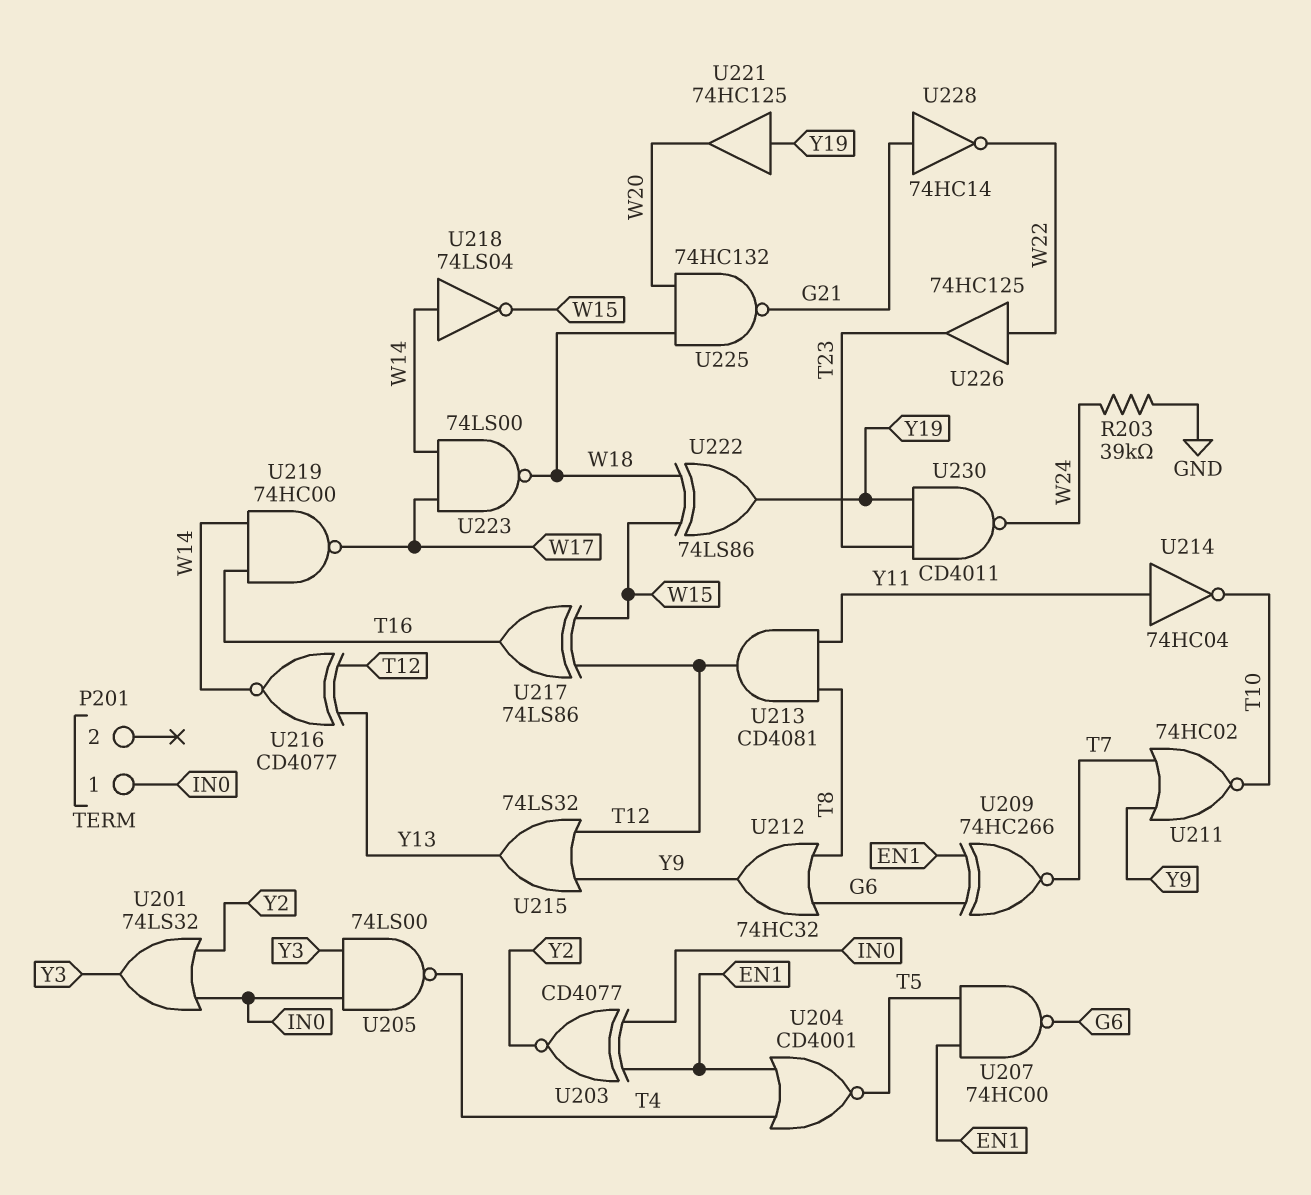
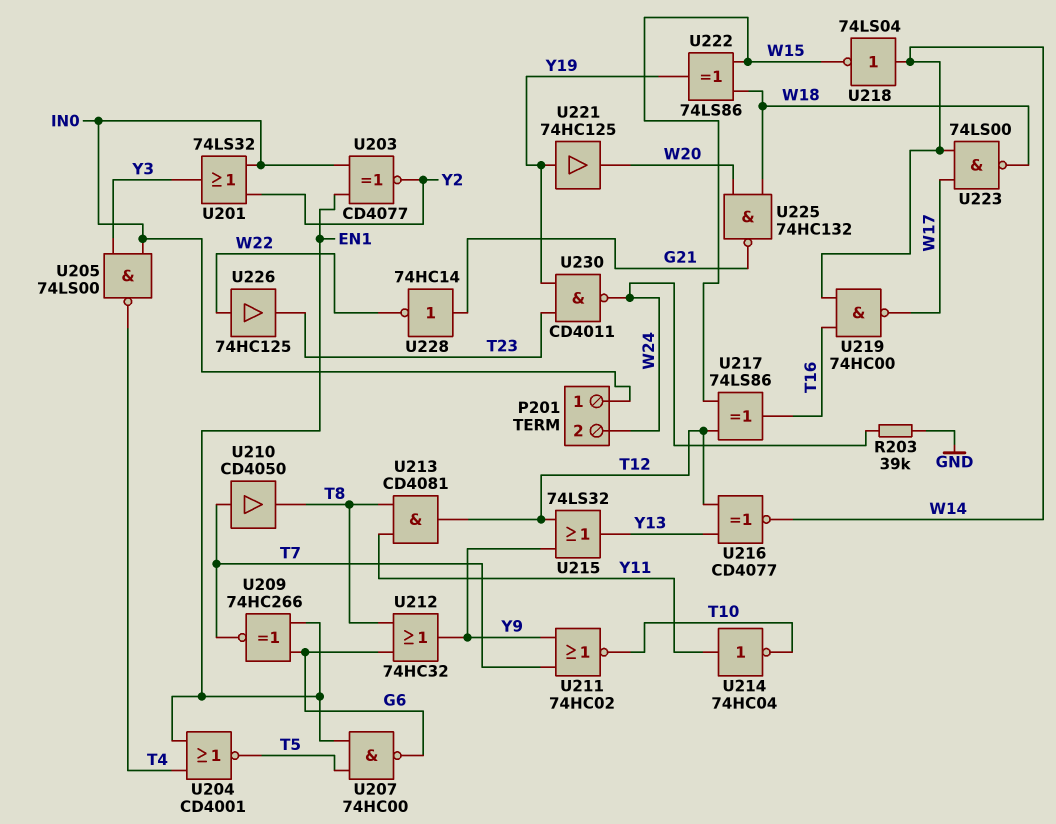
P201 pin 2: none -> W24
U210: none -> buffer CD4050 (in T7, out T8)

